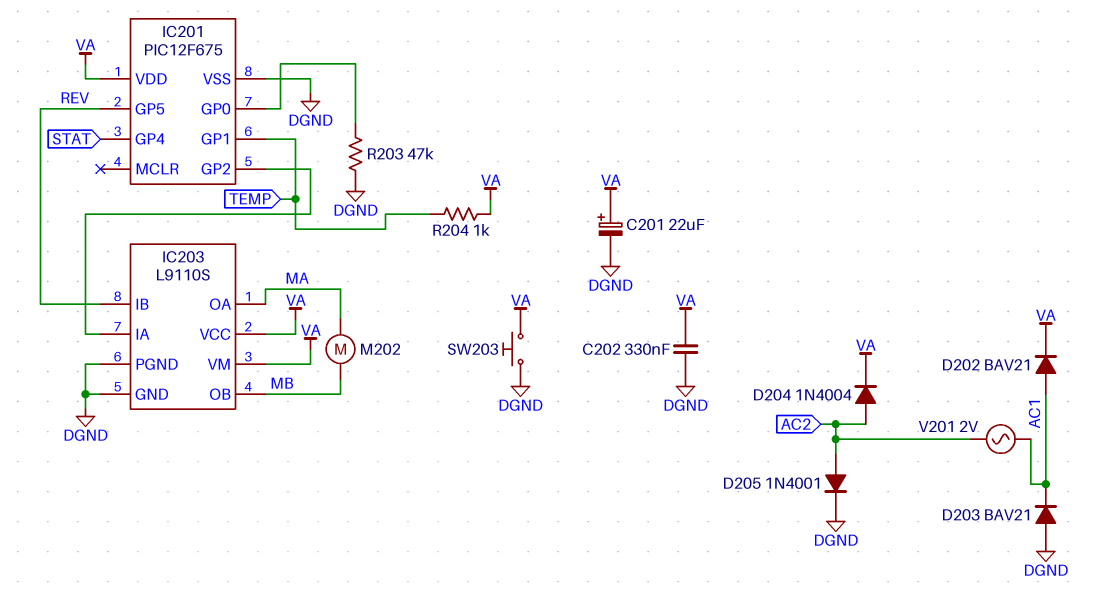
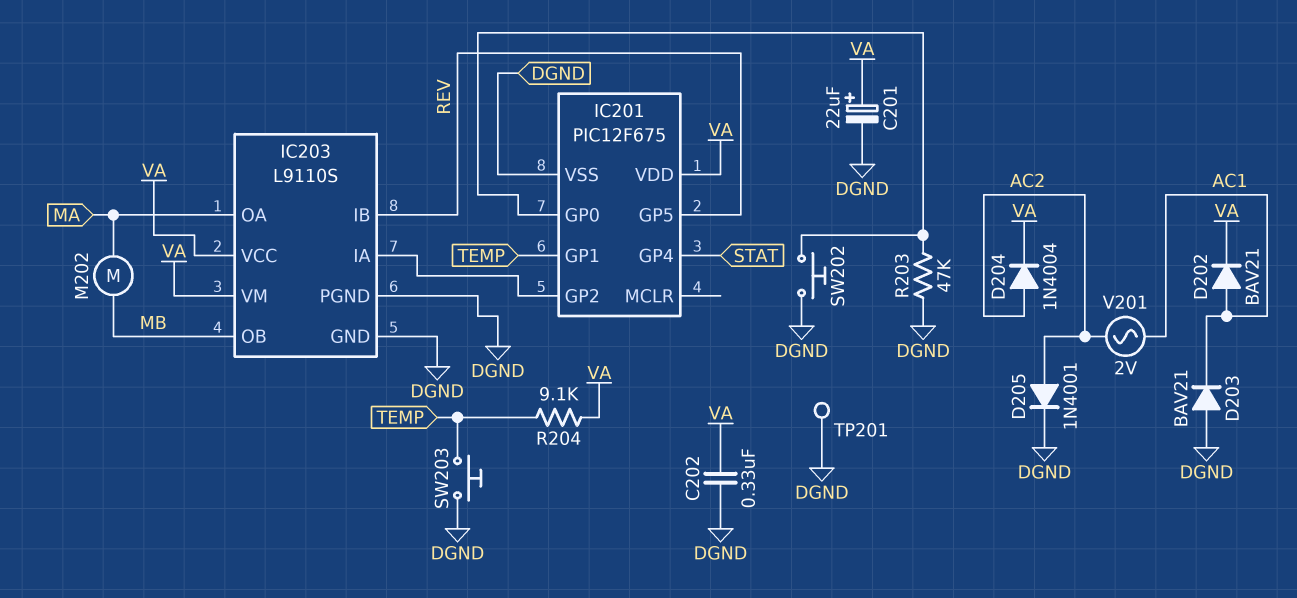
R204: 1k (TEMP, VA) -> 9.1k (TEMP, VA)
SW202: none -> button (DGND, IC201/GP0)
SW203: button (DGND, VA) -> button (DGND, TEMP)
TP201: none -> test point (DGND)

